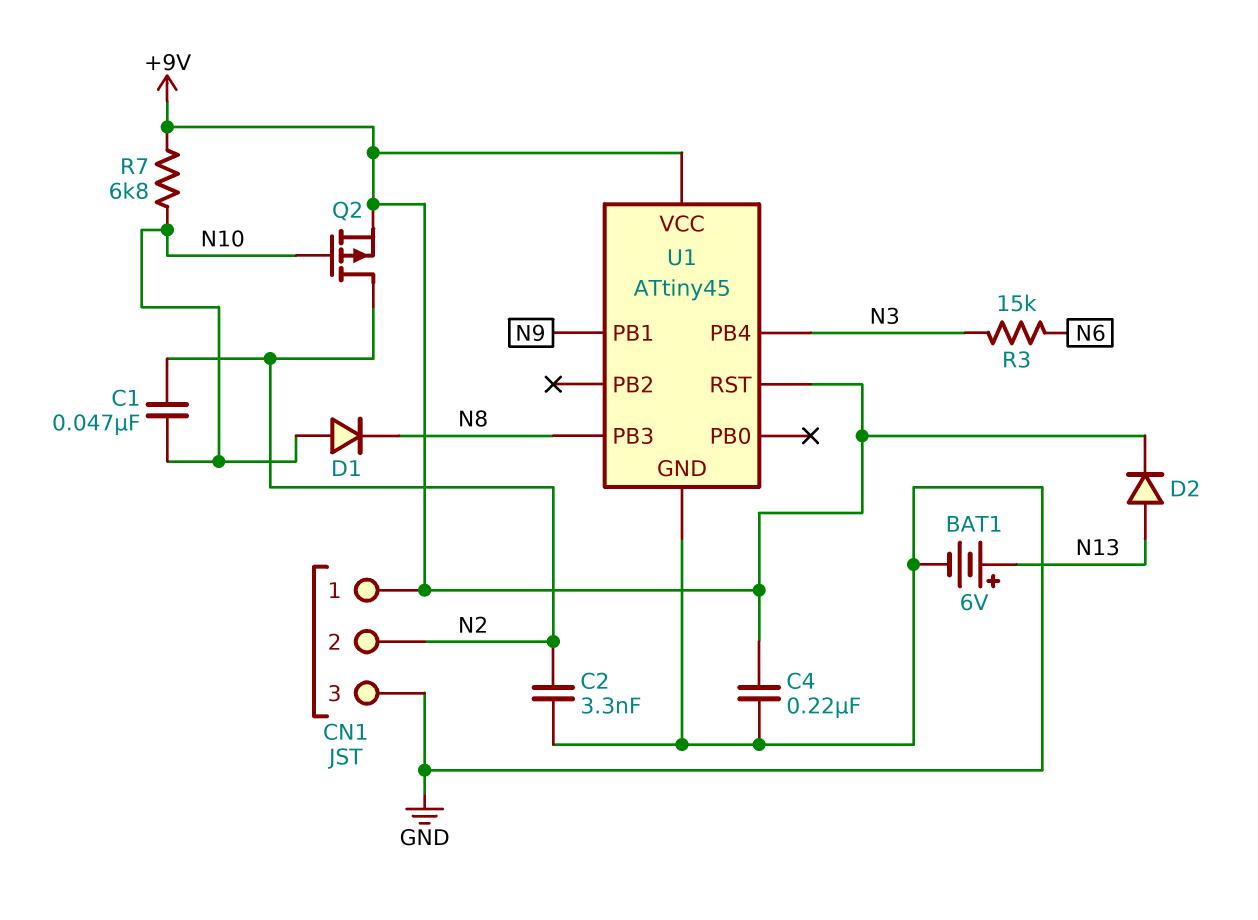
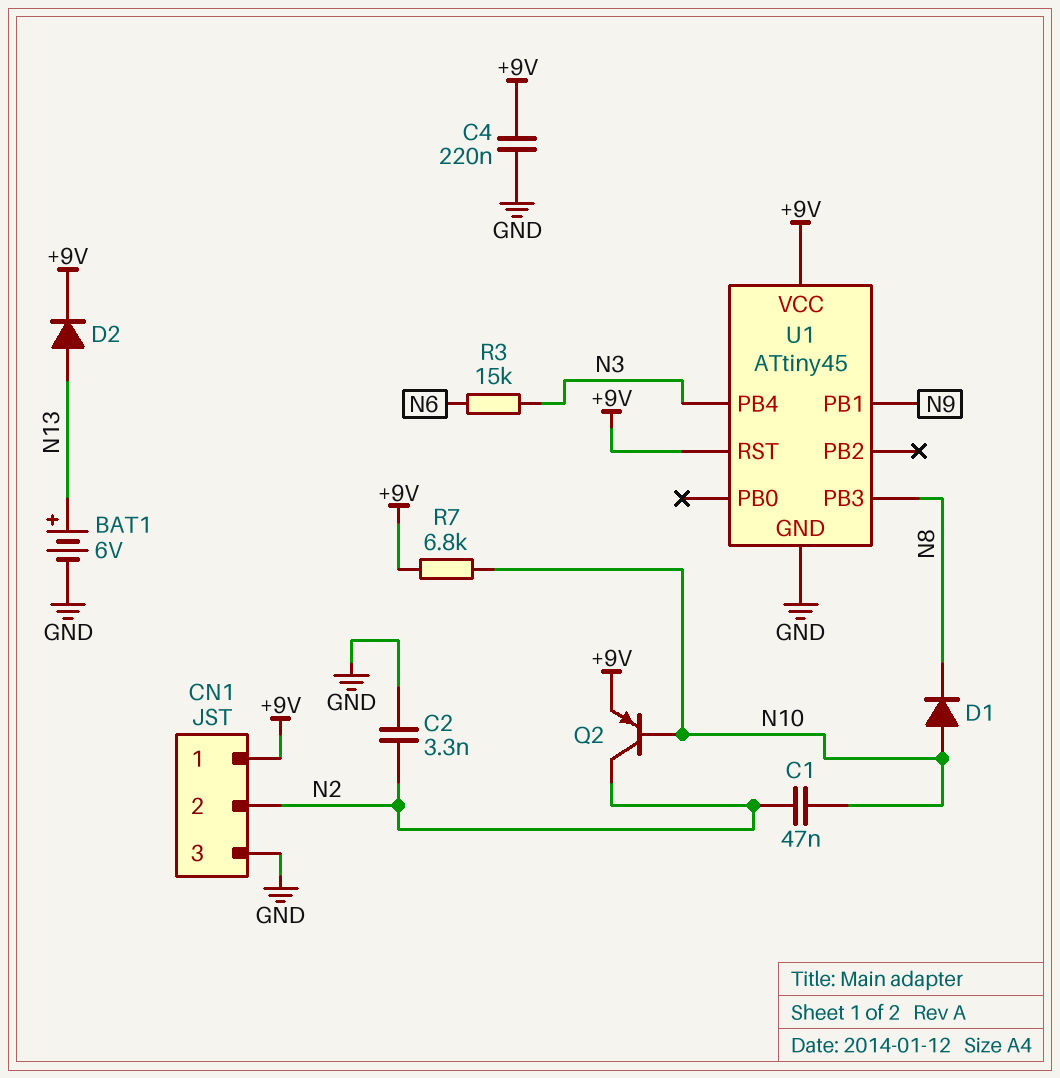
Q2: PMOS (G N10, D N2, S +9V) -> PNP (B N10, C N2, E +9V)

